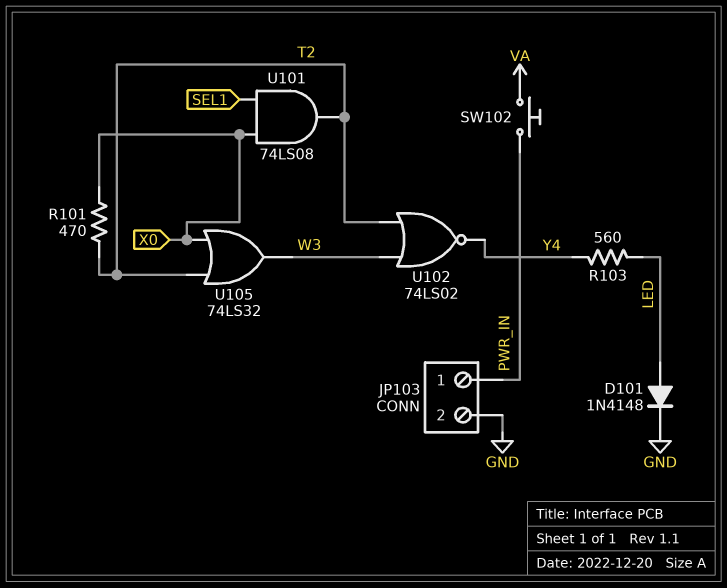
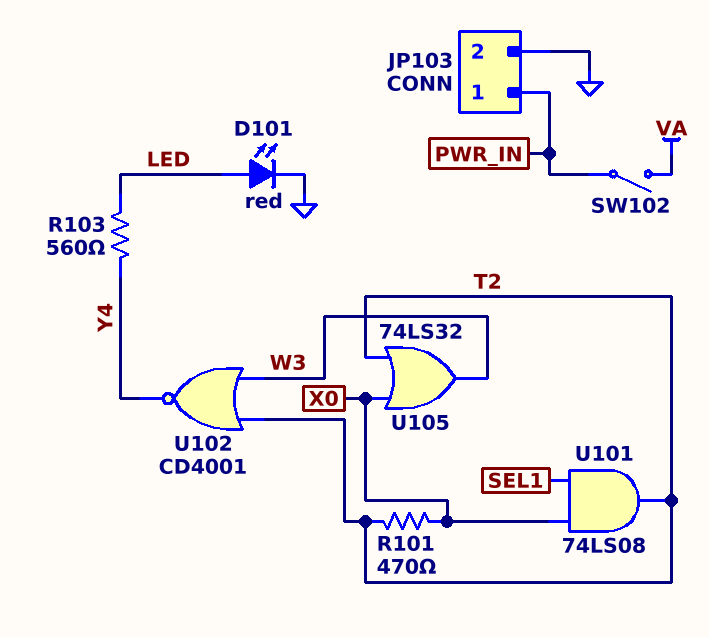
D101: diode 1N4148 (A LED, K GND) -> LED red (A LED, K GND)
SW102: button (PWR_IN, VA) -> switch (PWR_IN, VA)
U102: NOR 74LS02 (in T2, in W3, out Y4) -> NOR CD4001 (in T2, in W3, out Y4)

